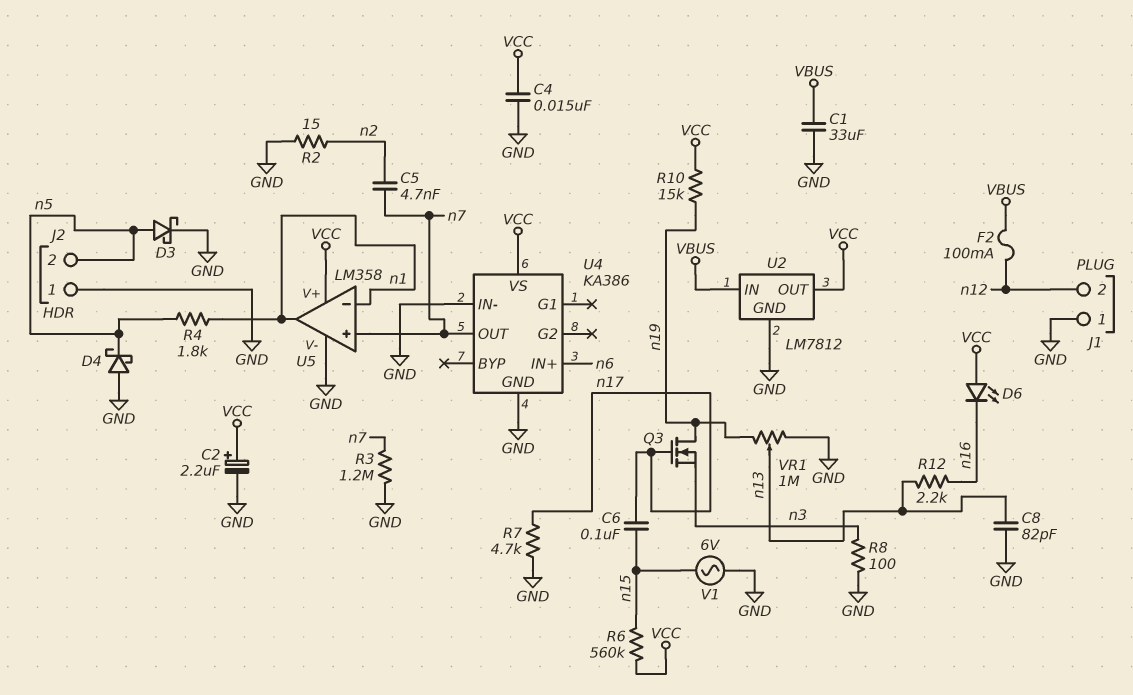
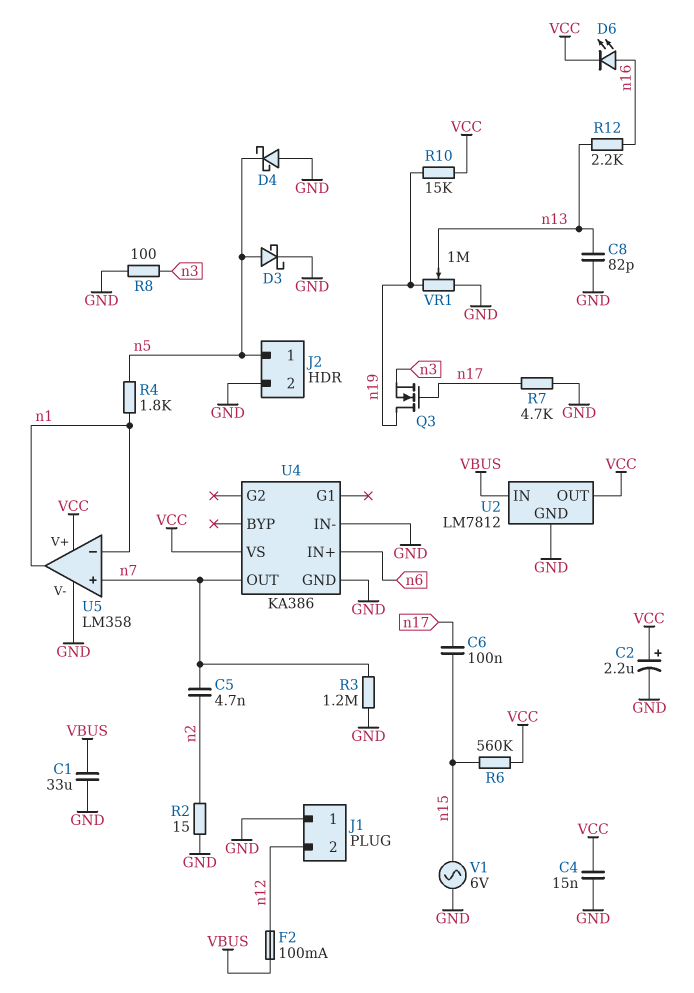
D6: LED (A VCC, K n16) -> LED (A n16, K VCC)
J2 pin 1: GND -> n5
J2 pin 2: n5 -> GND

